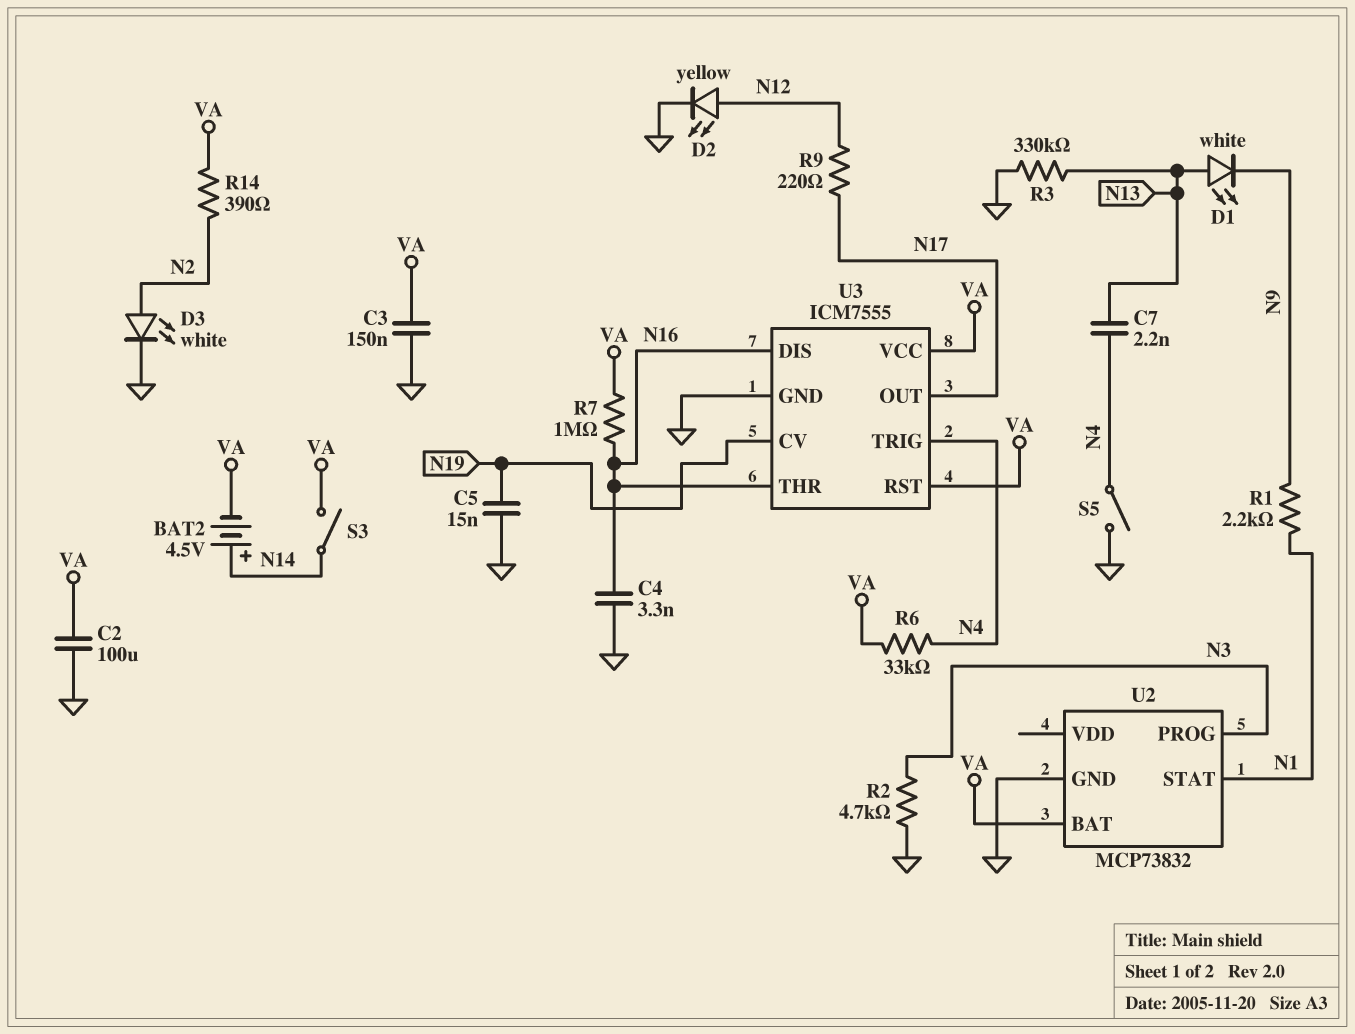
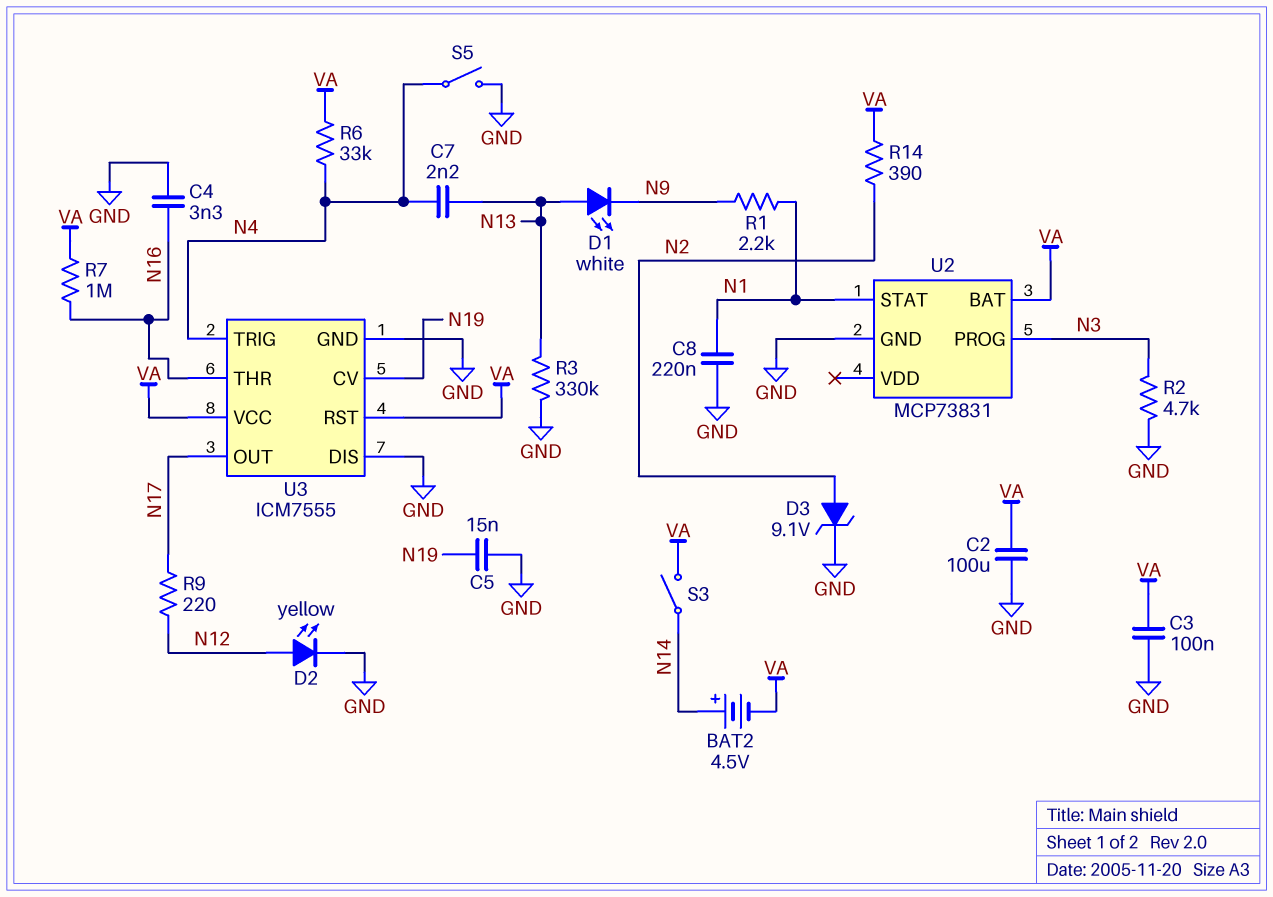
C3: 150nF (GND, VA) -> 100nF (GND, VA)
C8: none -> 220nF (GND, N1)
D3: LED white (A N2, K GND) -> zener 9.1V (A N2, K GND)
U2: MCP73832 -> MCP73831
U3 pin DIS: N16 -> GND

